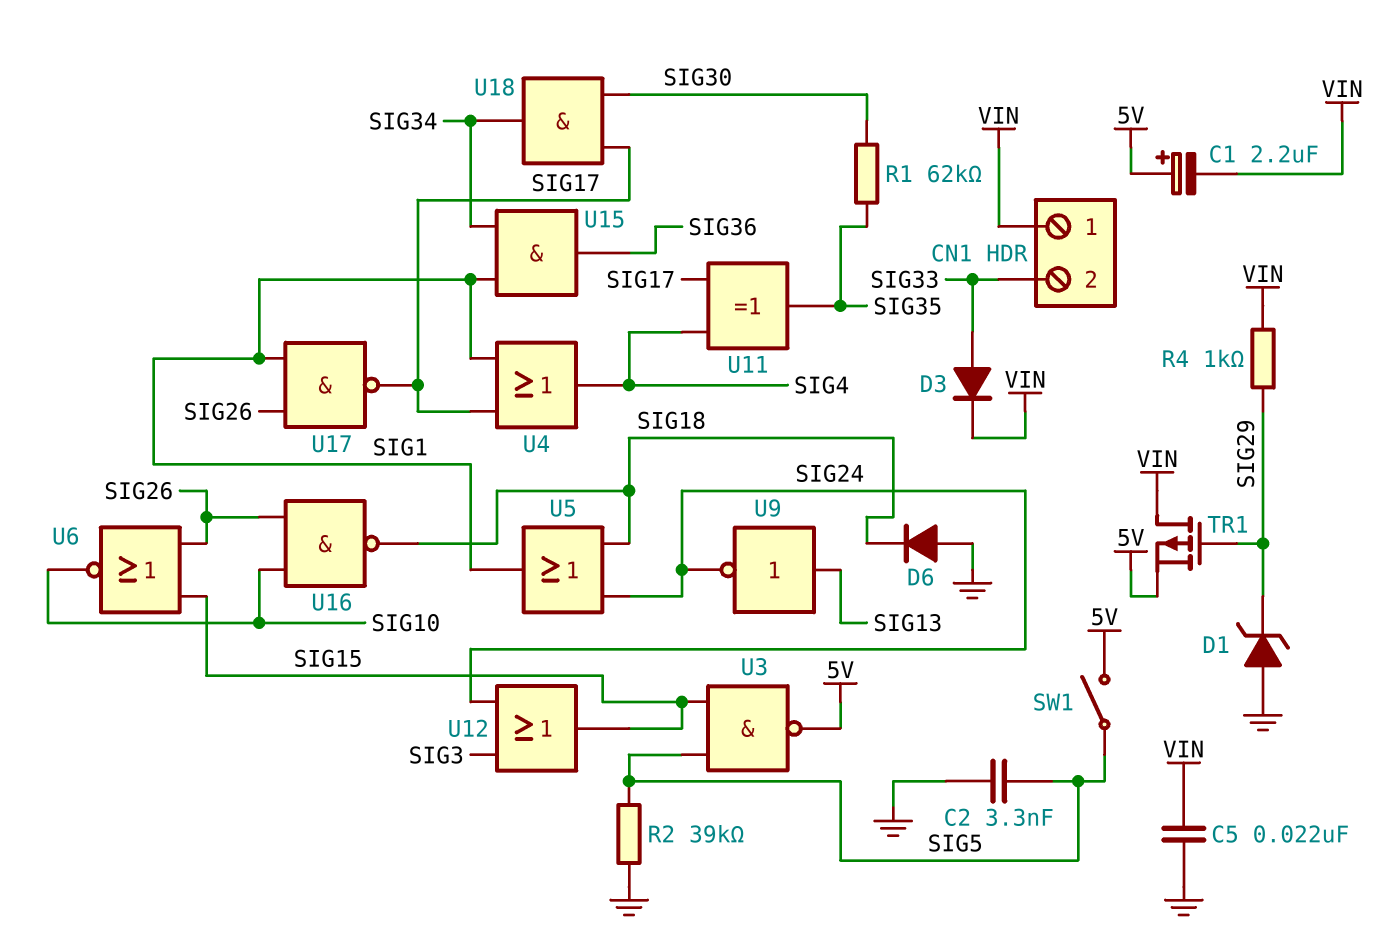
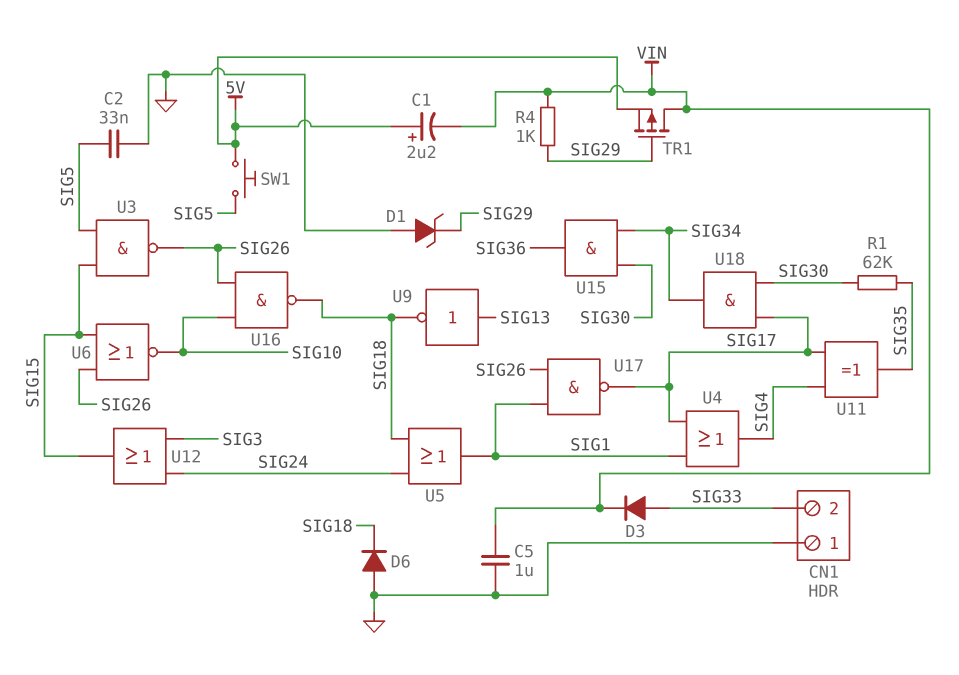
C2: 3.3nF (GND, SIG5) -> 33nF (GND, SIG5)
C5: 22nF (GND, VIN) -> 1uF (GND, VIN)
CN1 pin 1: VIN -> GND
R2: 39k (GND, SIG5) -> none
SW1: switch (5V, SIG5) -> button (5V, SIG5)
U3: NAND (in SIG5, in SIG15, out 5V) -> NAND (in SIG5, in SIG15, out SIG26)
U9: NOT (in SIG13, out SIG24) -> NOT (in SIG13, out SIG18)
U15: AND (in SIG1, in SIG34, out SIG36) -> AND (in SIG30, in SIG34, out SIG36)

